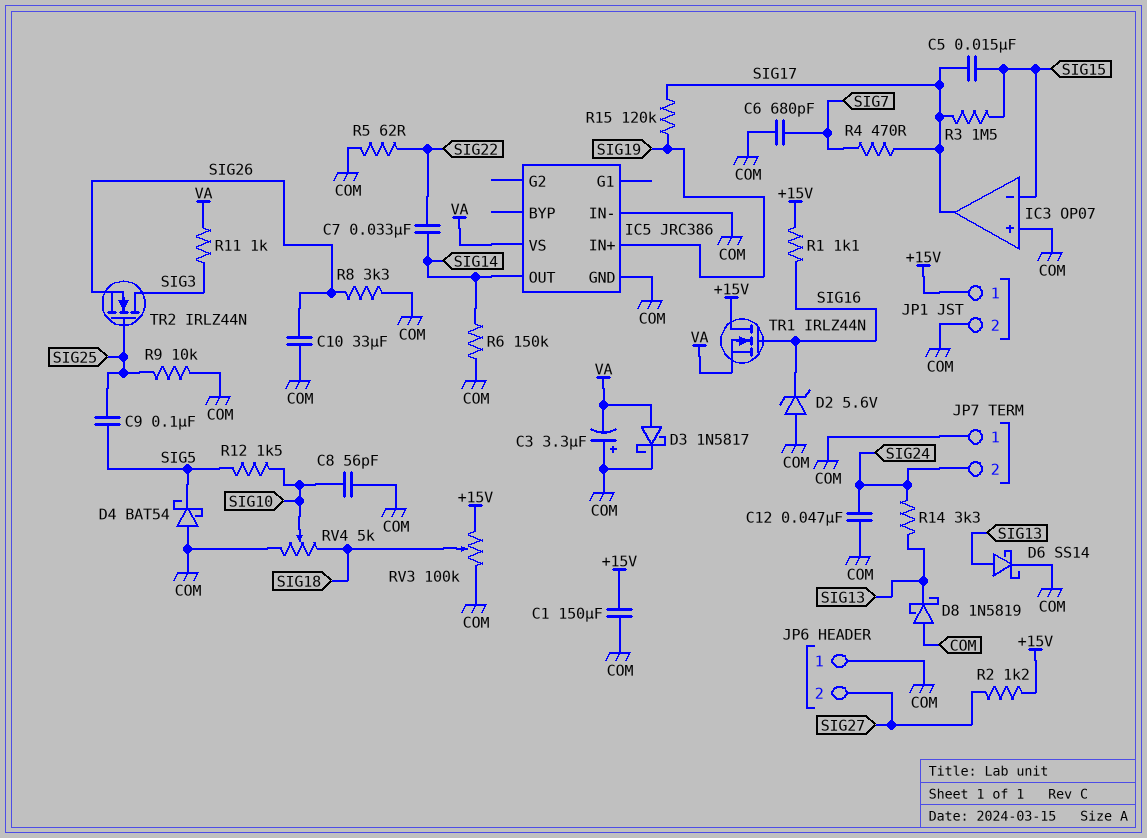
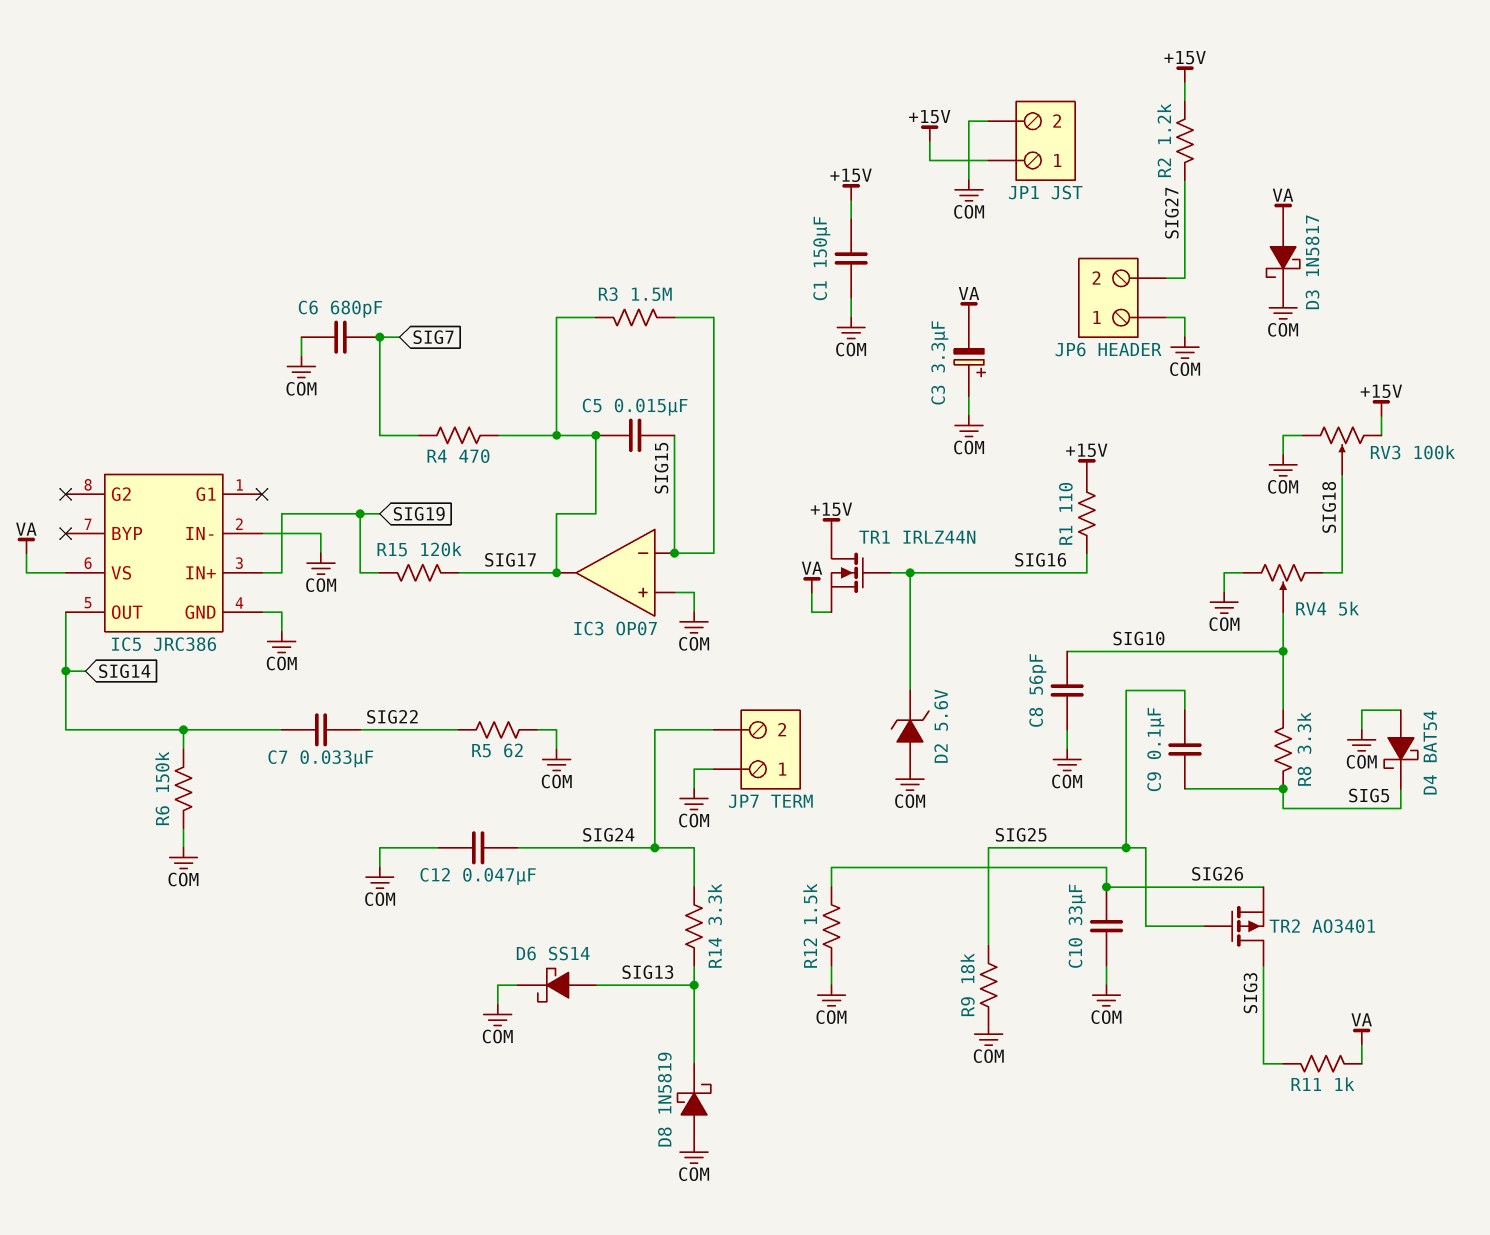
R1: 1.1k (+15V, SIG16) -> 110 (+15V, SIG16)
R8: 3.3k (COM, SIG26) -> 3.3k (SIG5, SIG10)
R9: 10k (COM, SIG25) -> 18k (COM, SIG25)
R12: 1.5k (SIG5, SIG10) -> 1.5k (COM, SIG26)
TR2: NMOS IRLZ44N (G SIG25, D SIG3, S SIG26) -> PMOS AO3401 (G SIG25, D SIG3, S SIG26)

